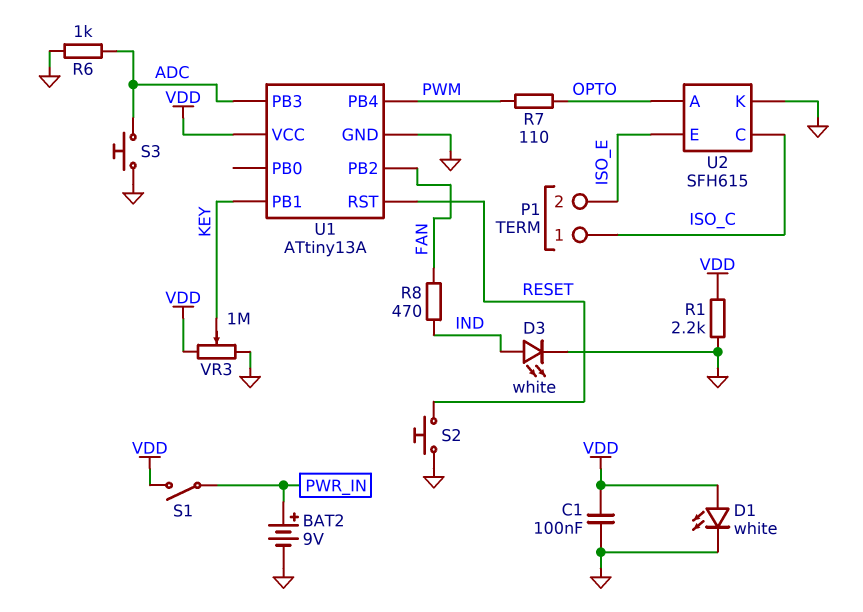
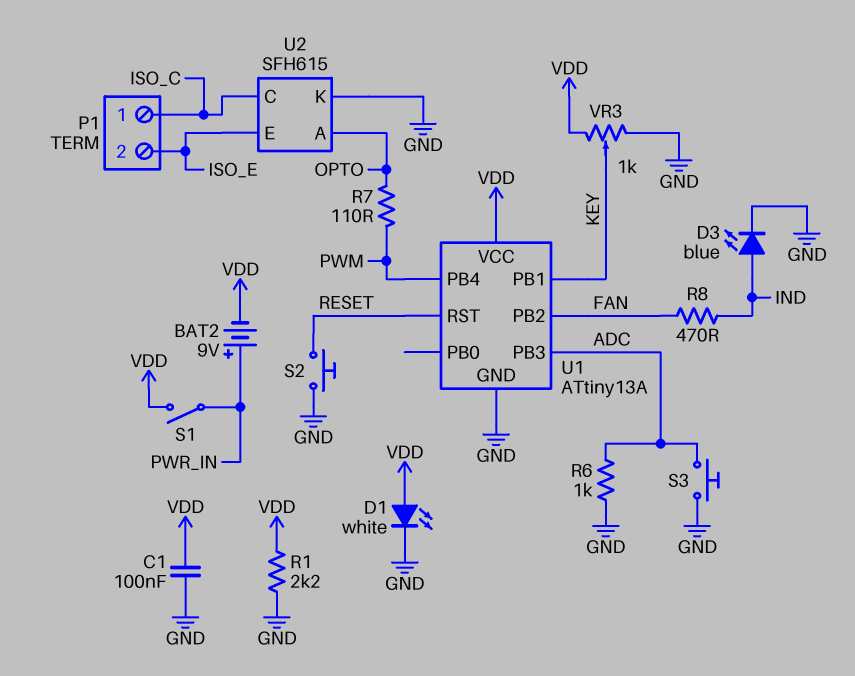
BAT2: 9V (plus PWR_IN, minus GND) -> 9V (plus PWR_IN, minus VDD)
D3: LED white (A IND, K GND) -> LED blue (A IND, K GND)
VR3: 1M (GND, VDD, wiper KEY) -> 1k (GND, VDD, wiper KEY)

